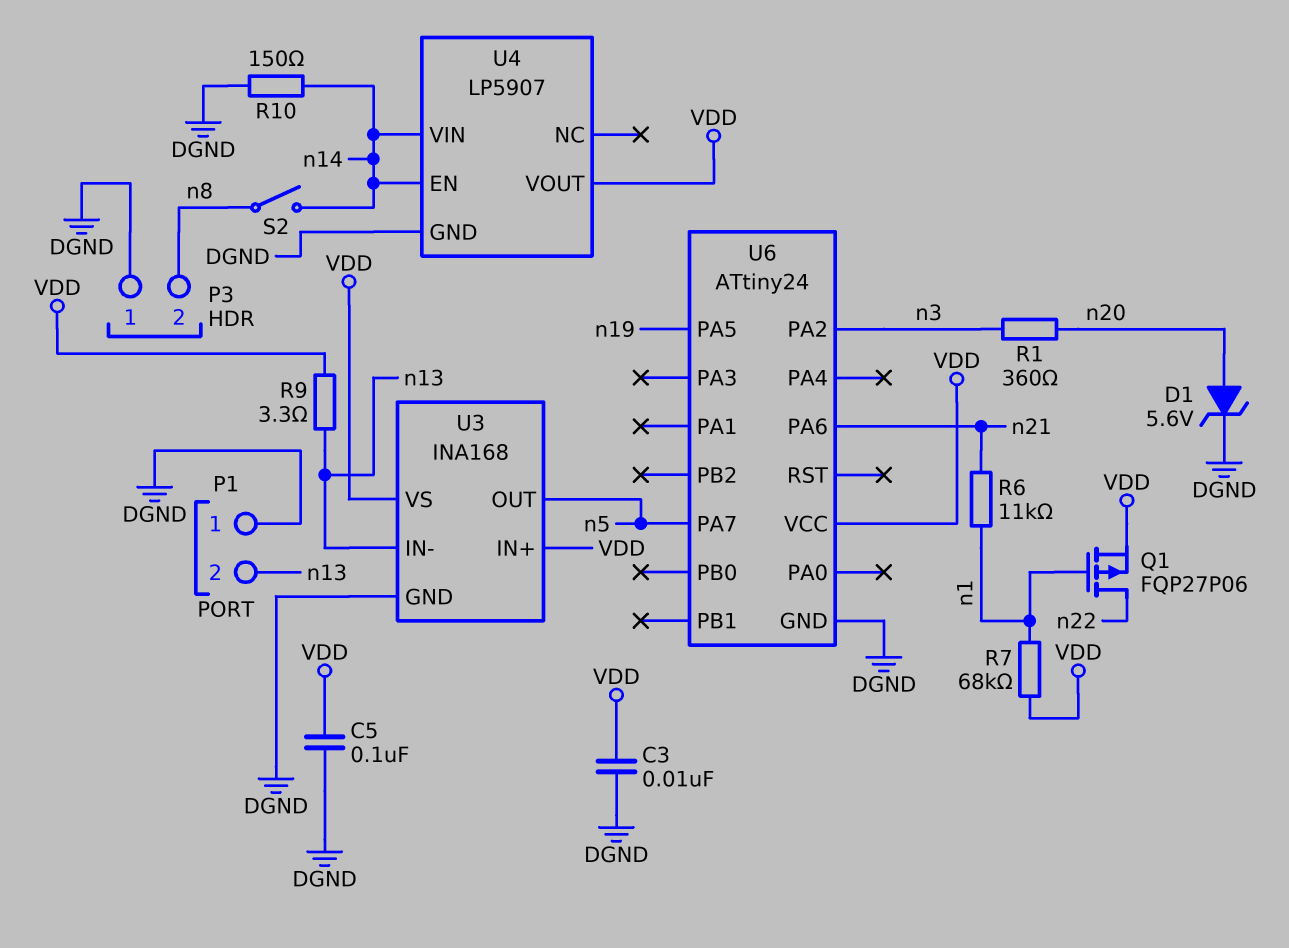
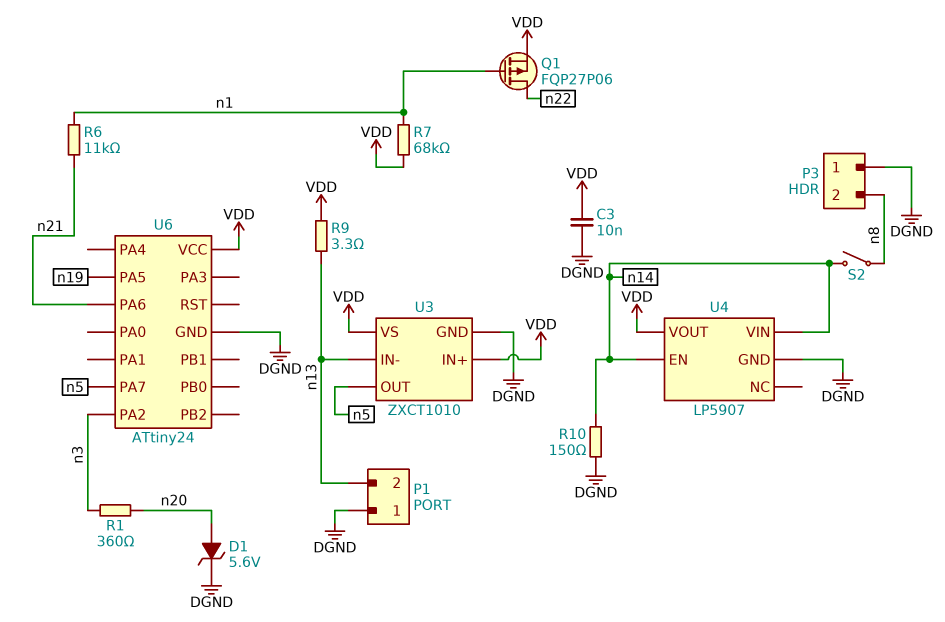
C5: 100nF (DGND, VDD) -> none
U3: INA168 -> ZXCT1010

